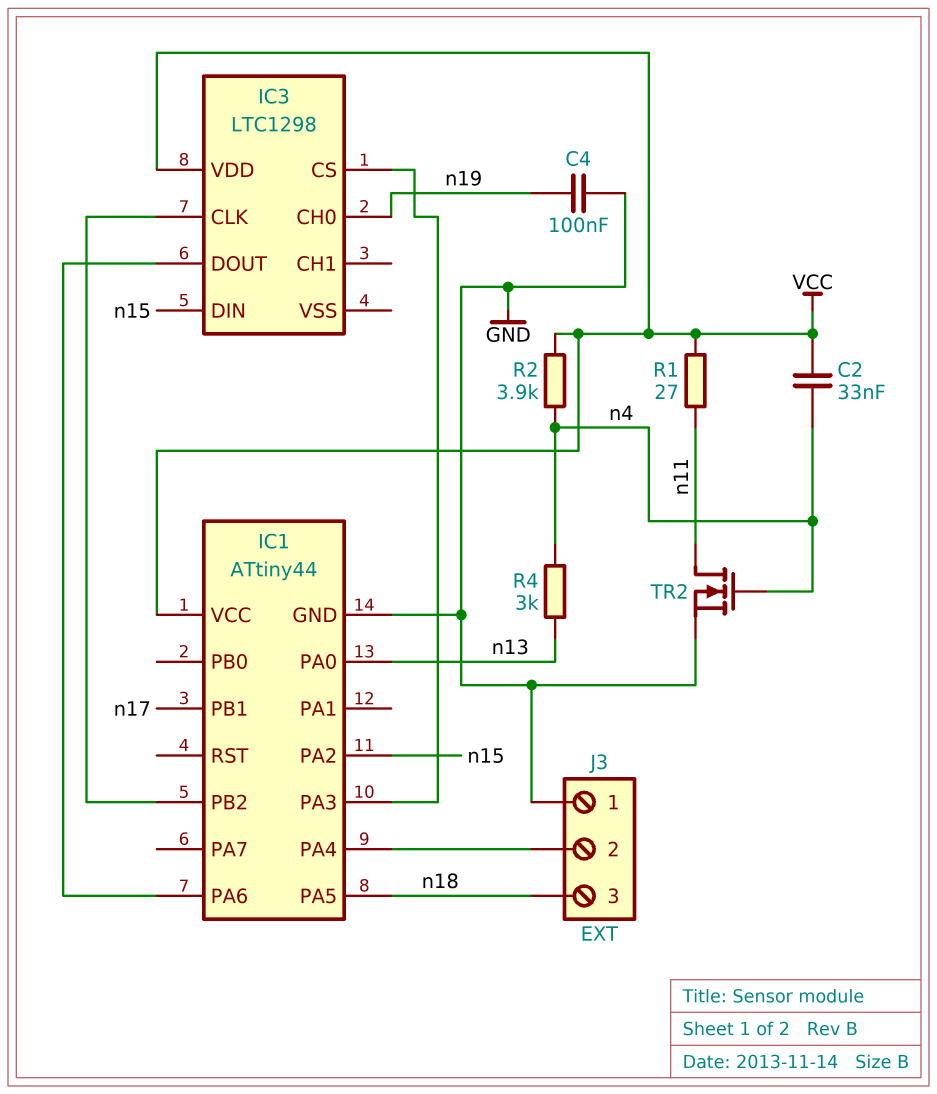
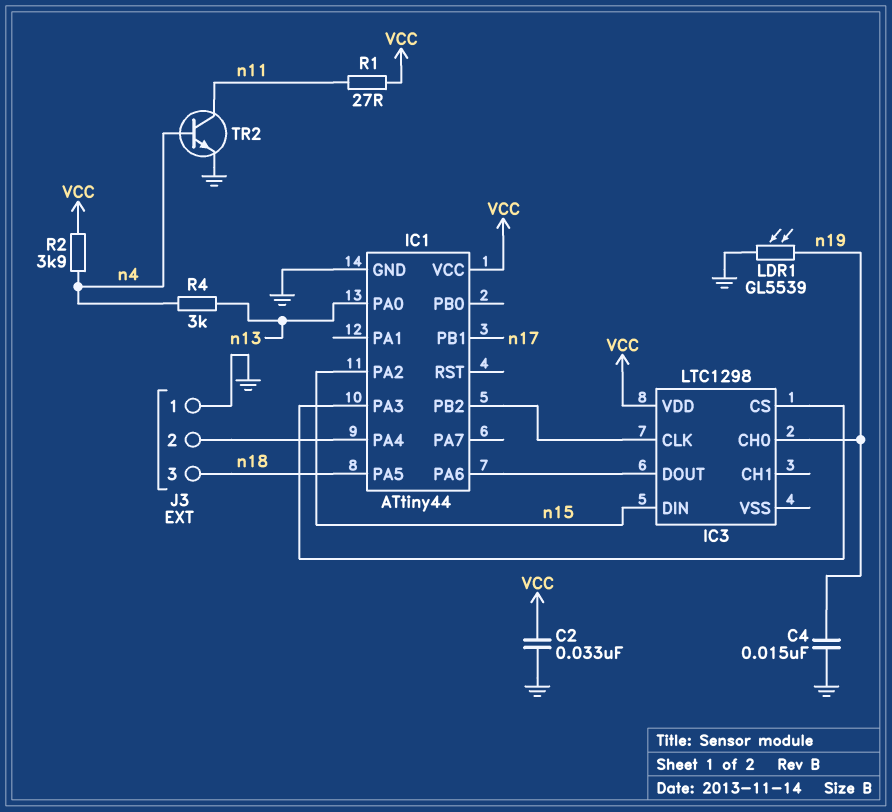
C2: 33nF (VCC, n4) -> 33nF (GND, VCC)
C4: 100nF (GND, n19) -> 15nF (GND, n19)
LDR1: none -> GL5539 (GND, n19)
TR2: NMOS (G n4, D n11, S GND) -> NPN (B n4, C n11, E GND)

